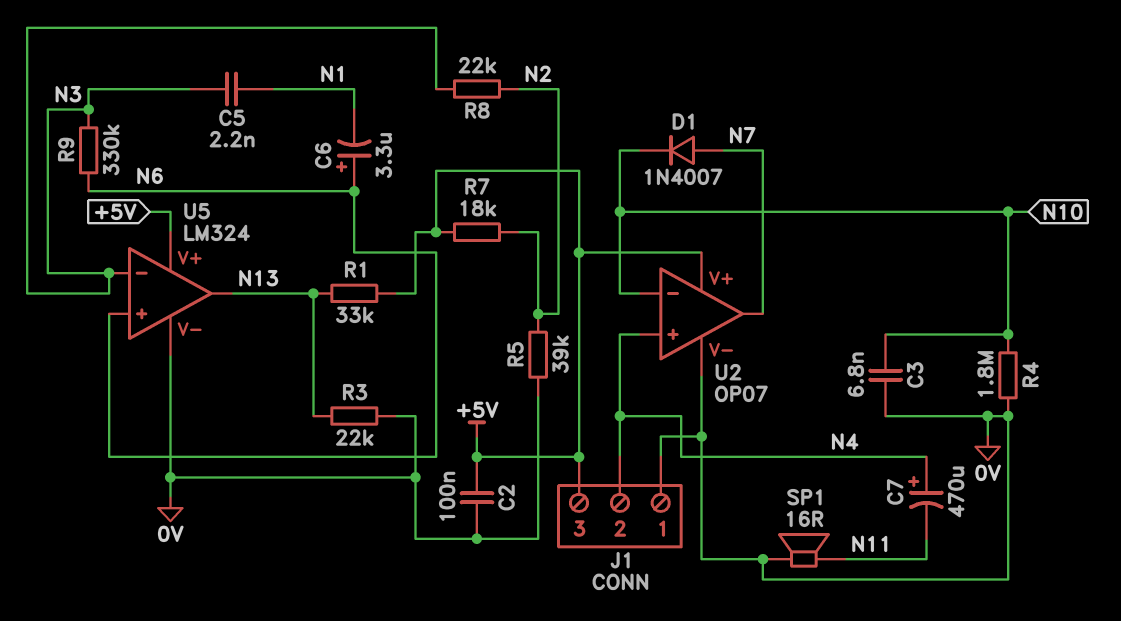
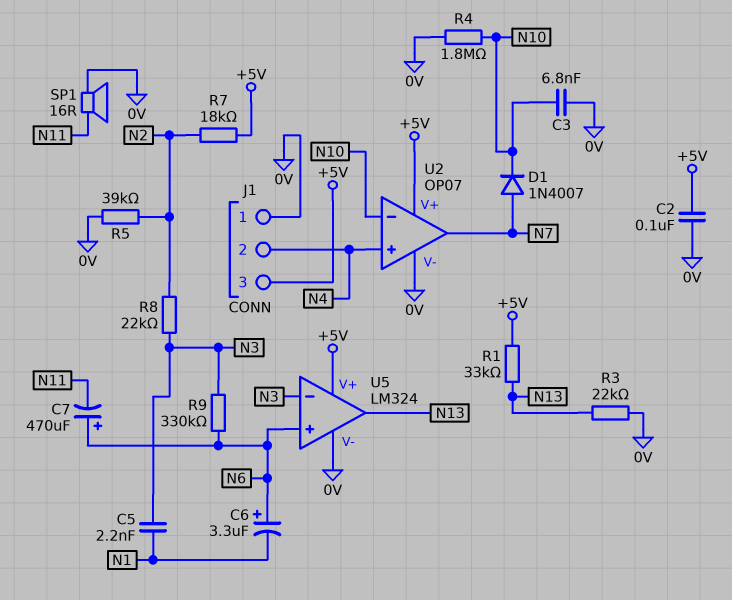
C7: 470uF (plus N4, minus N11) -> 470uF (plus N6, minus N11)

